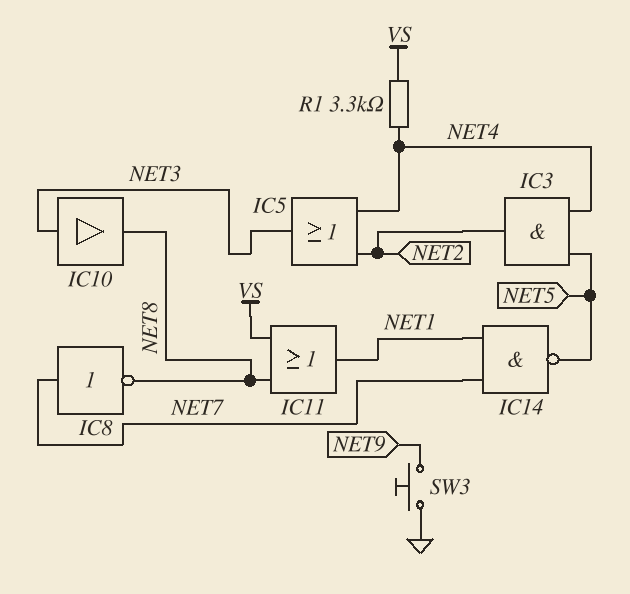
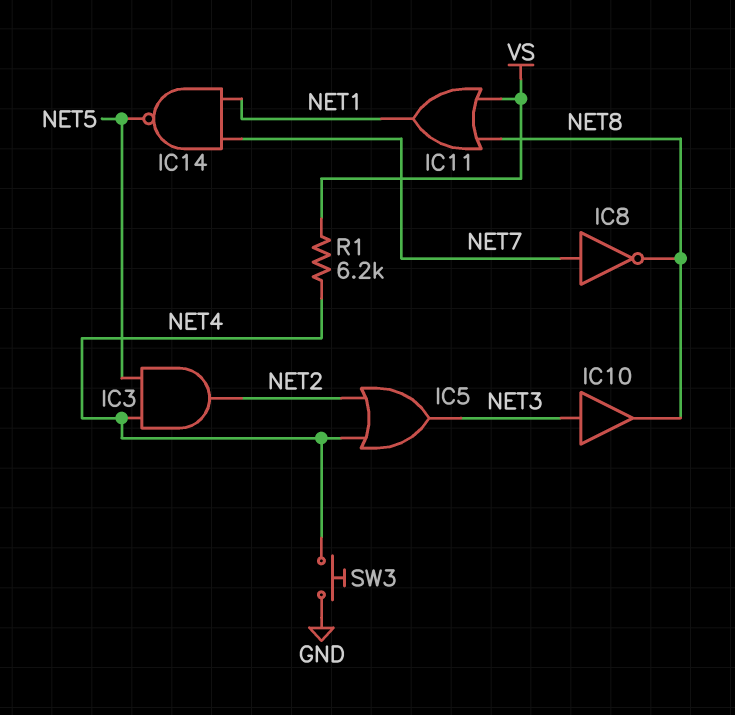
R1: 3.3k (NET4, VS) -> 6.2k (NET4, VS)
SW3: button (GND, NET9) -> button (GND, NET4)

